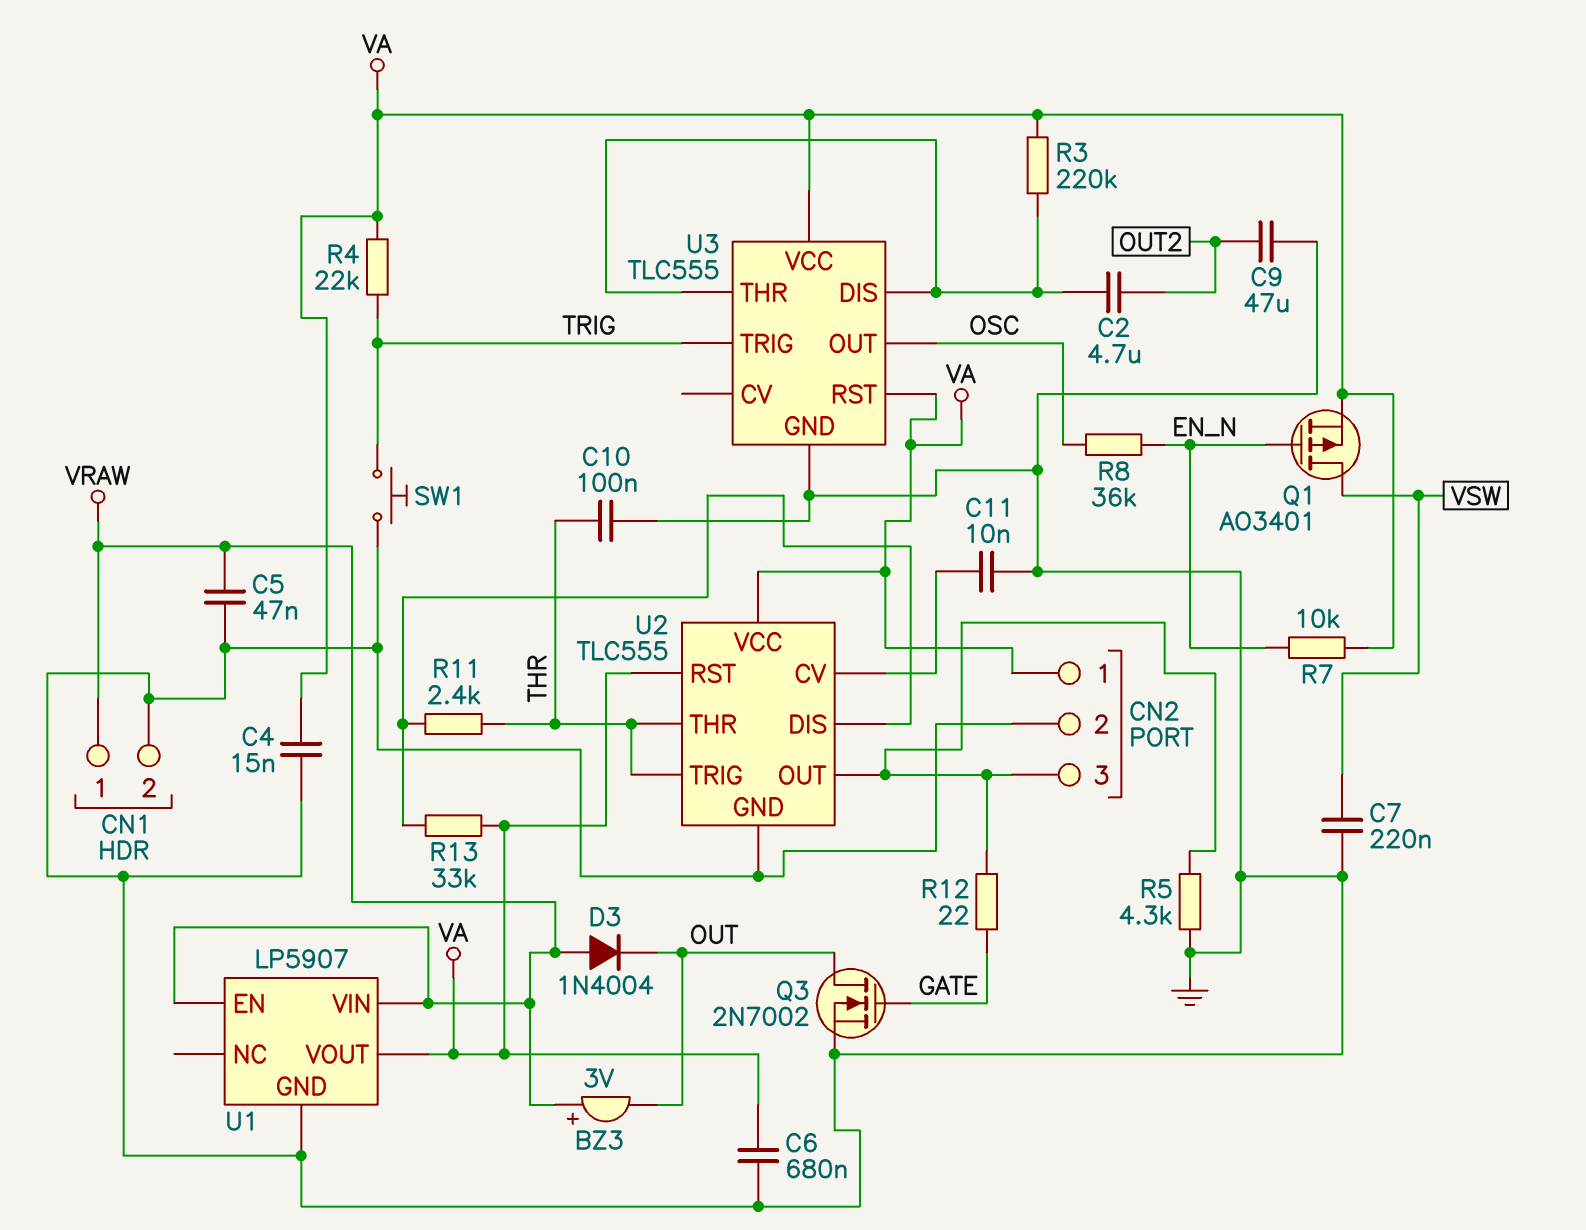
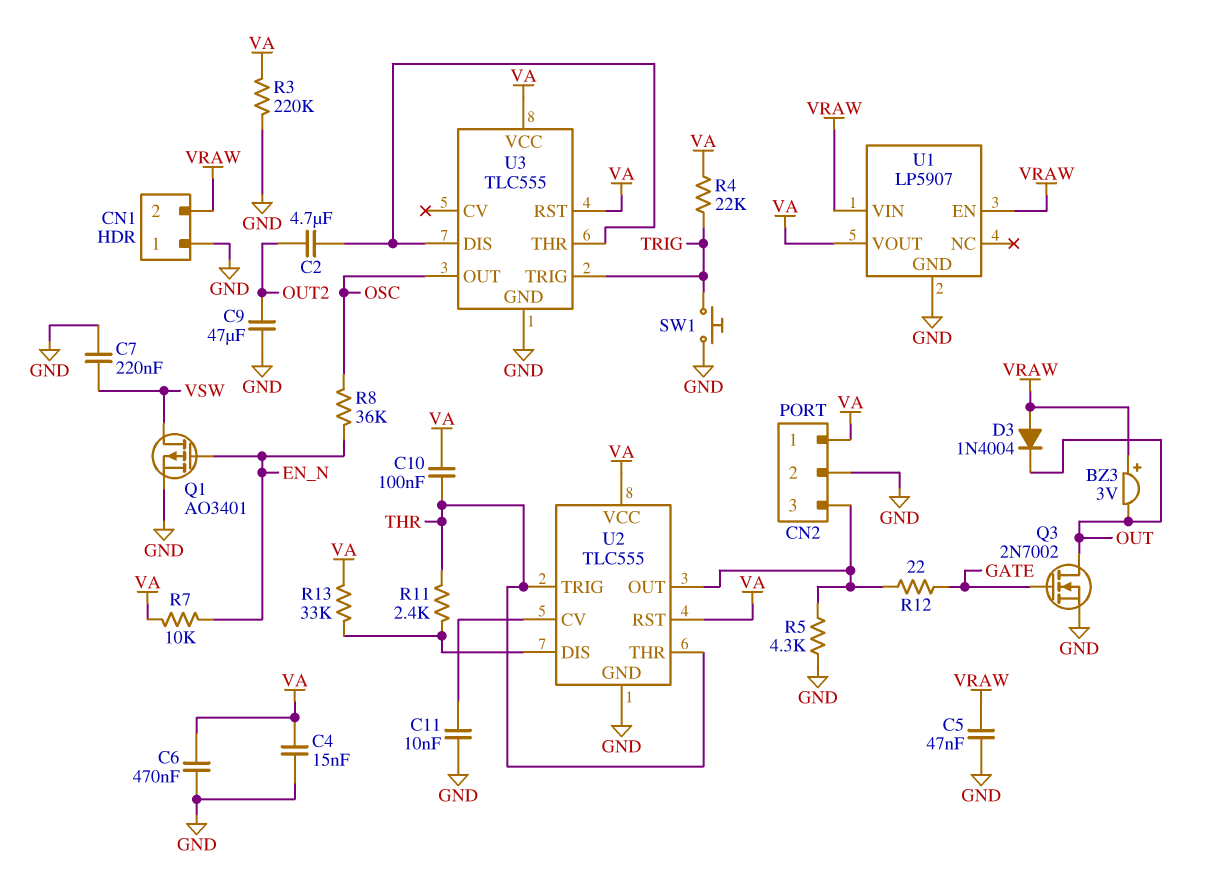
C6: 680nF (GND, VA) -> 470nF (GND, VA)
C10: 100nF (GND, THR) -> 100nF (THR, VA)
CN1 pin 1: VRAW -> GND
CN1 pin 2: GND -> VRAW
Q1: PMOS AO3401 (G EN_N, D VSW, S VA) -> PMOS AO3401 (G EN_N, D VSW, S GND)
R3: 220k (U3/DIS, VA) -> 220k (GND, VA)

